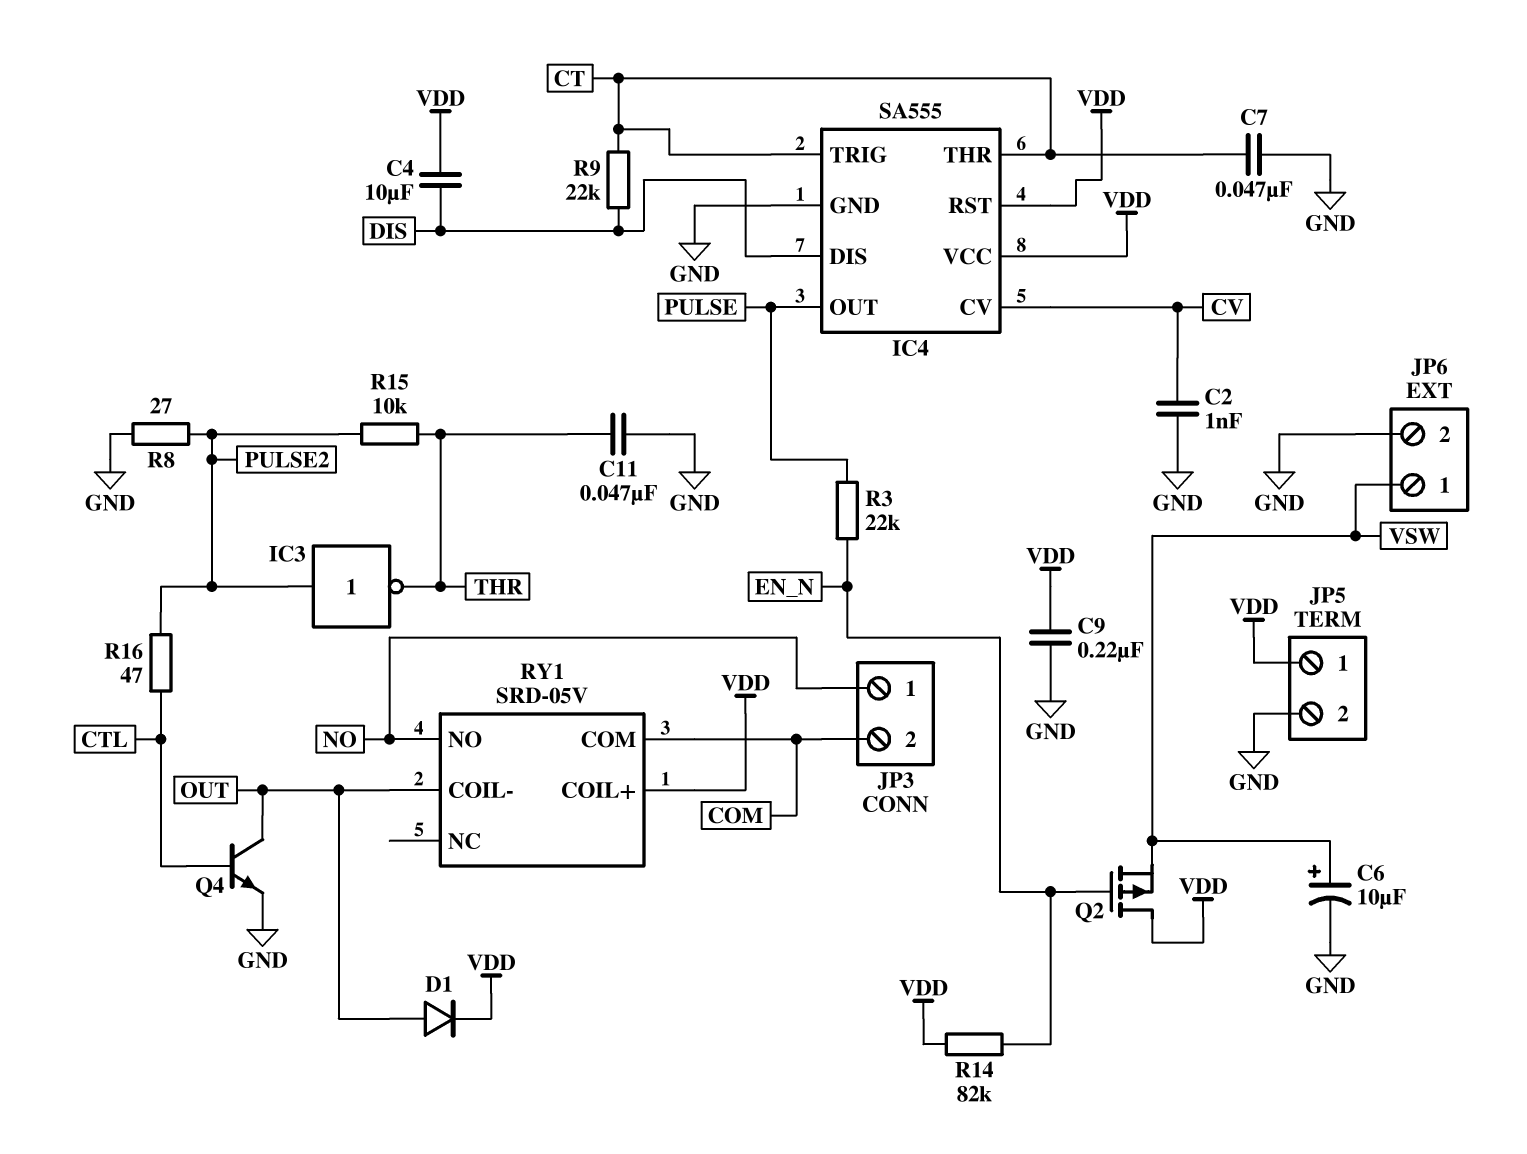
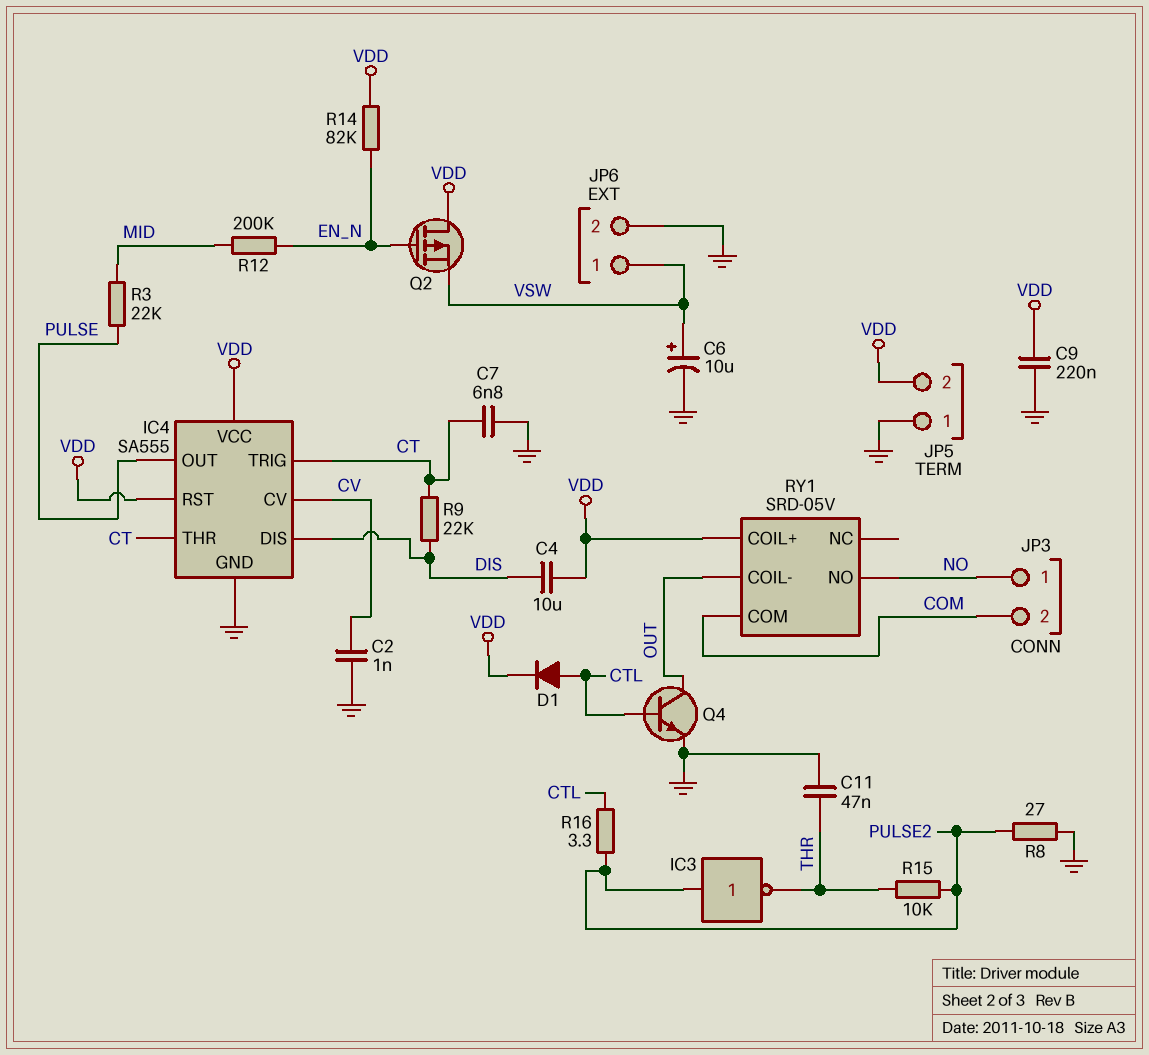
C7: 47nF (CT, GND) -> 6.8nF (CT, GND)
D1: diode (A OUT, K VDD) -> diode (A CTL, K VDD)
JP5 pin 1: VDD -> GND
JP5 pin 2: GND -> VDD
R3: 22k (EN_N, PULSE) -> 22k (MID, PULSE)
R12: none -> 200k (EN_N, MID)
R16: 47 (CTL, PULSE2) -> 3.3 (CTL, PULSE2)

